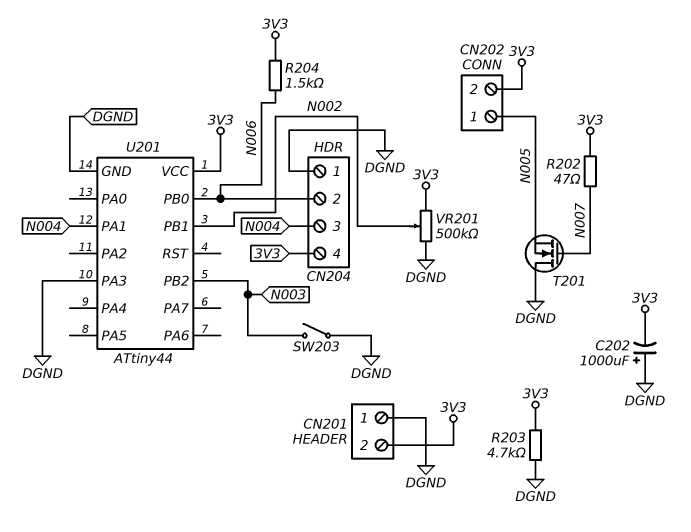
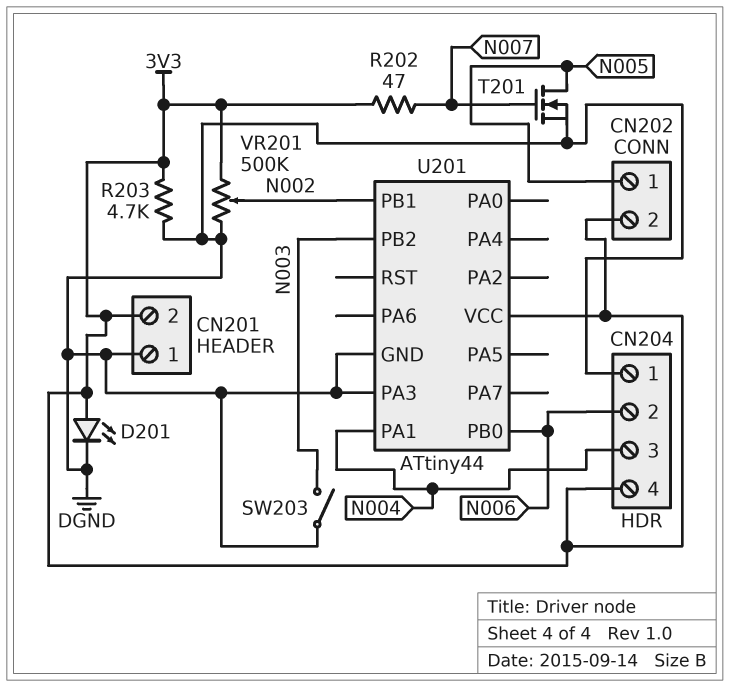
C202: 1000uF (plus DGND, minus 3V3) -> none
D201: none -> LED (A 3V3, K DGND)
R204: 1.5k (3V3, N006) -> none
T201: NMOS (G N007, D DGND, S N005) -> NMOS (G N007, D N005, S DGND)

